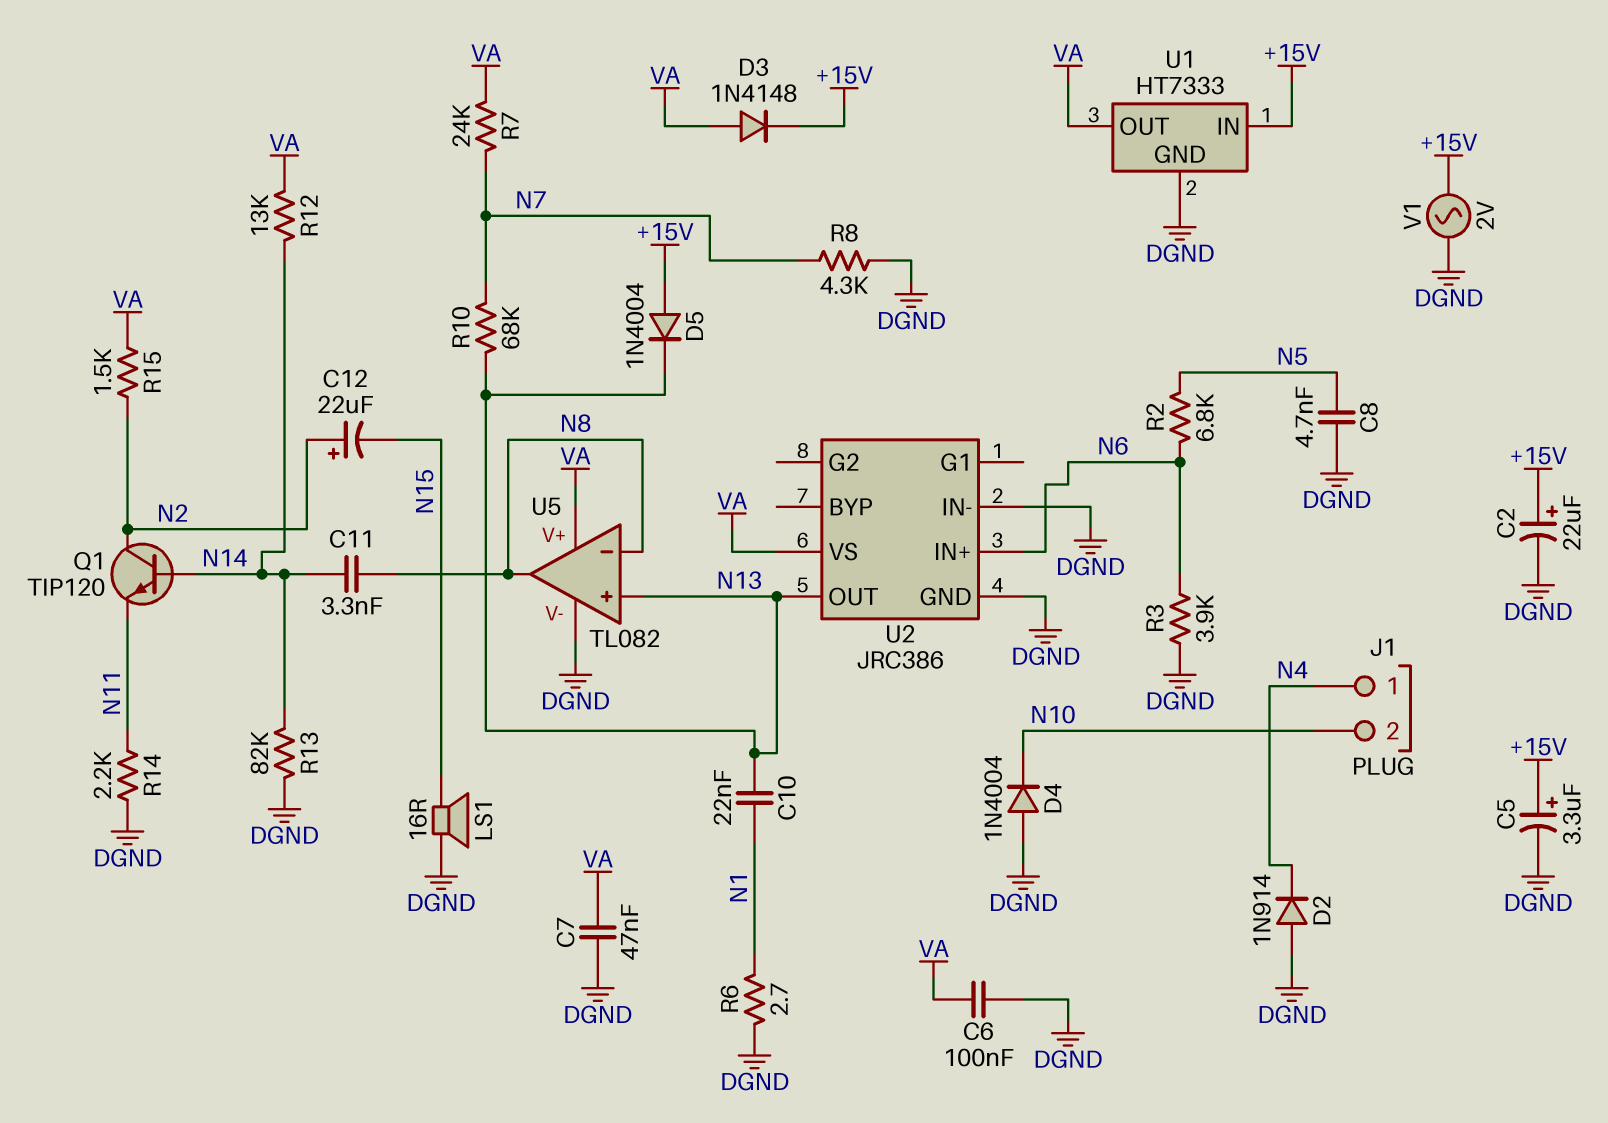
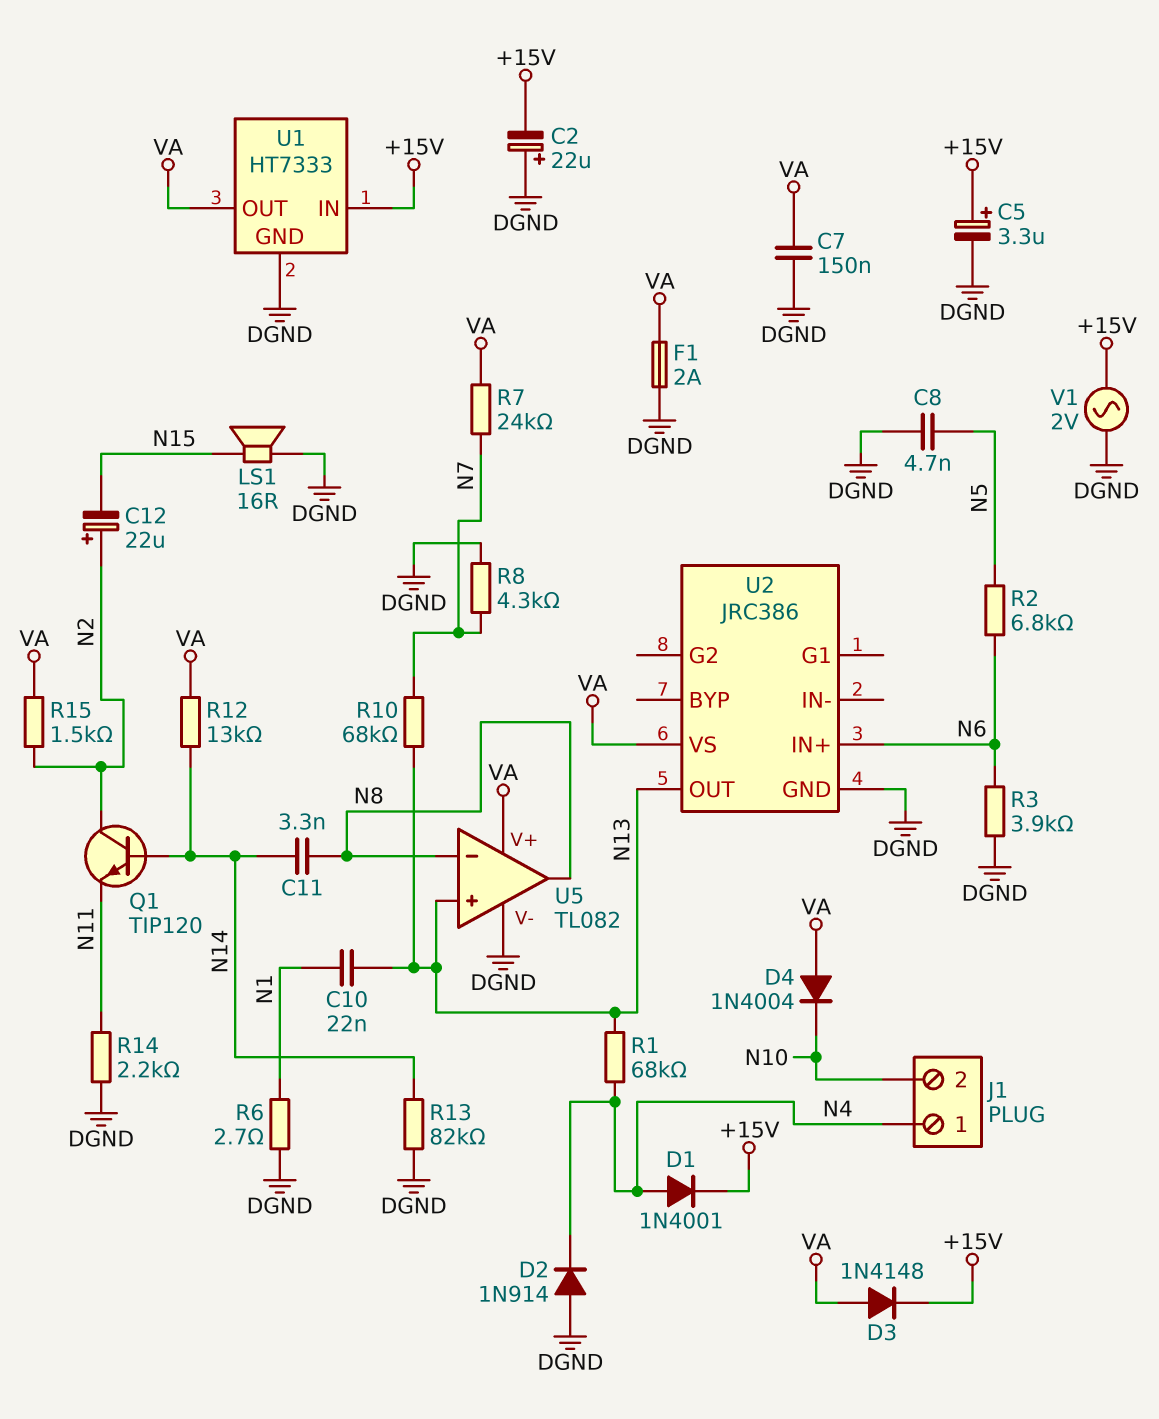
C2: 22uF (plus +15V, minus DGND) -> 22uF (plus DGND, minus +15V)
C6: 100nF (DGND, VA) -> none
C7: 47nF (DGND, VA) -> 150nF (DGND, VA)
D1: none -> diode 1N4001 (A N4, K +15V)
D4: diode 1N4004 (A DGND, K N10) -> diode 1N4004 (A VA, K N10)
D5: diode 1N4004 (A +15V, K N13) -> none
F1: none -> 2A (DGND, VA)
R1: none -> 68k (N4, N13)
U2 pin IN-: DGND -> none

